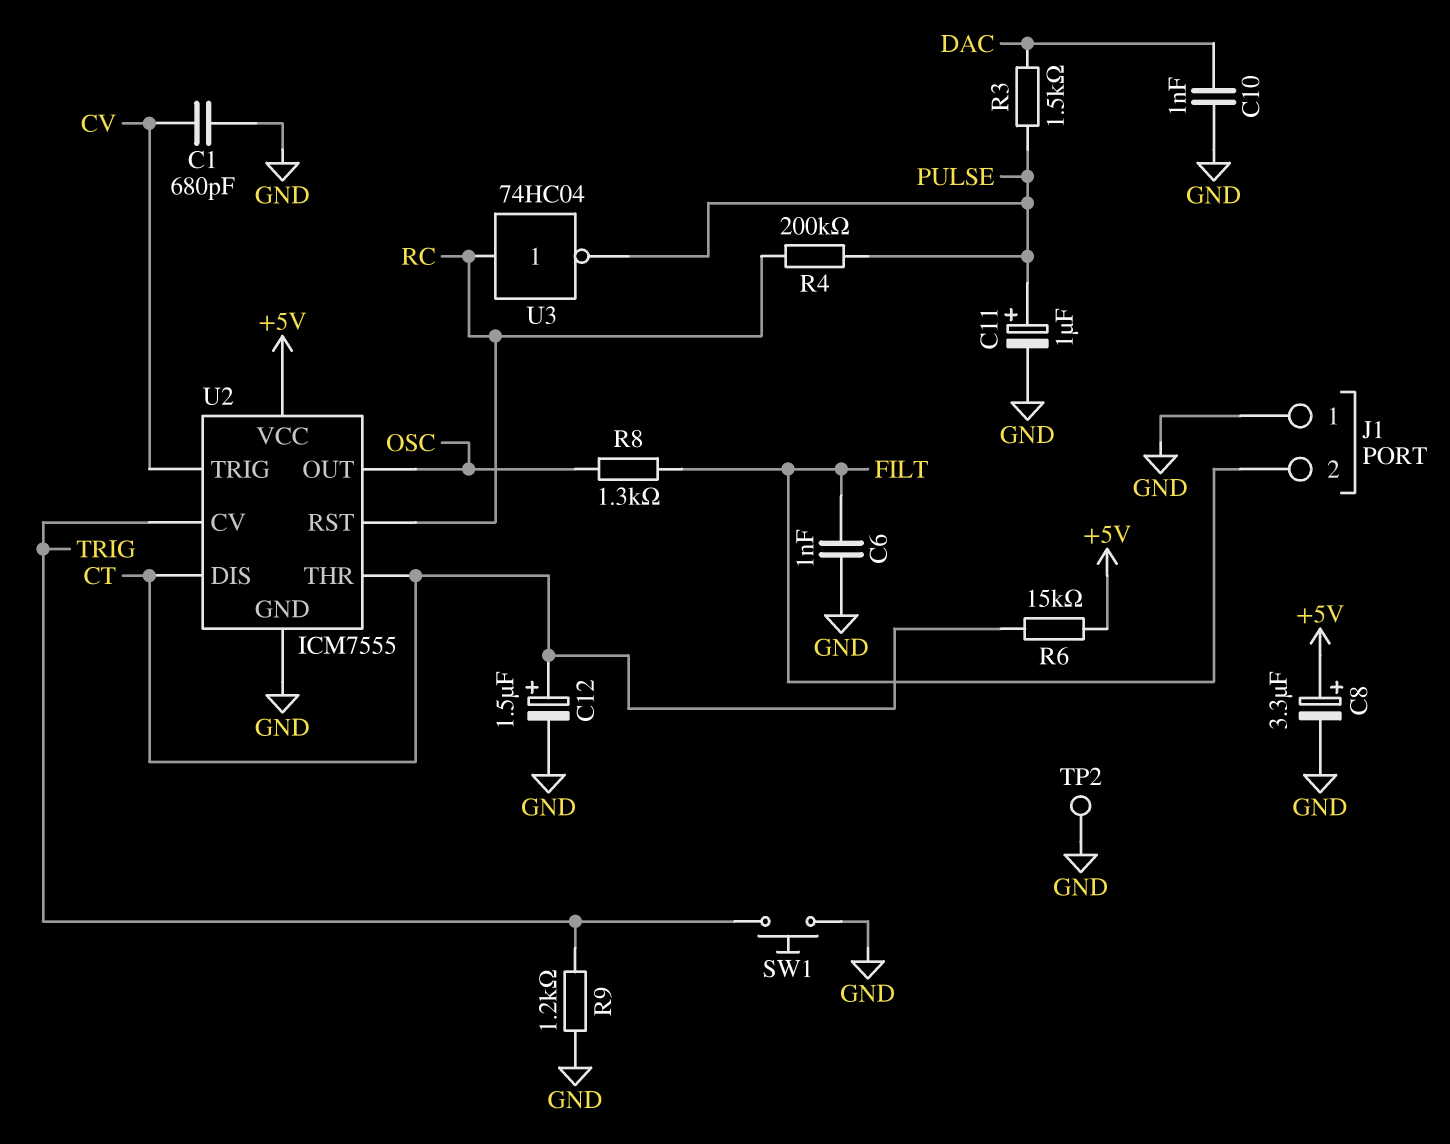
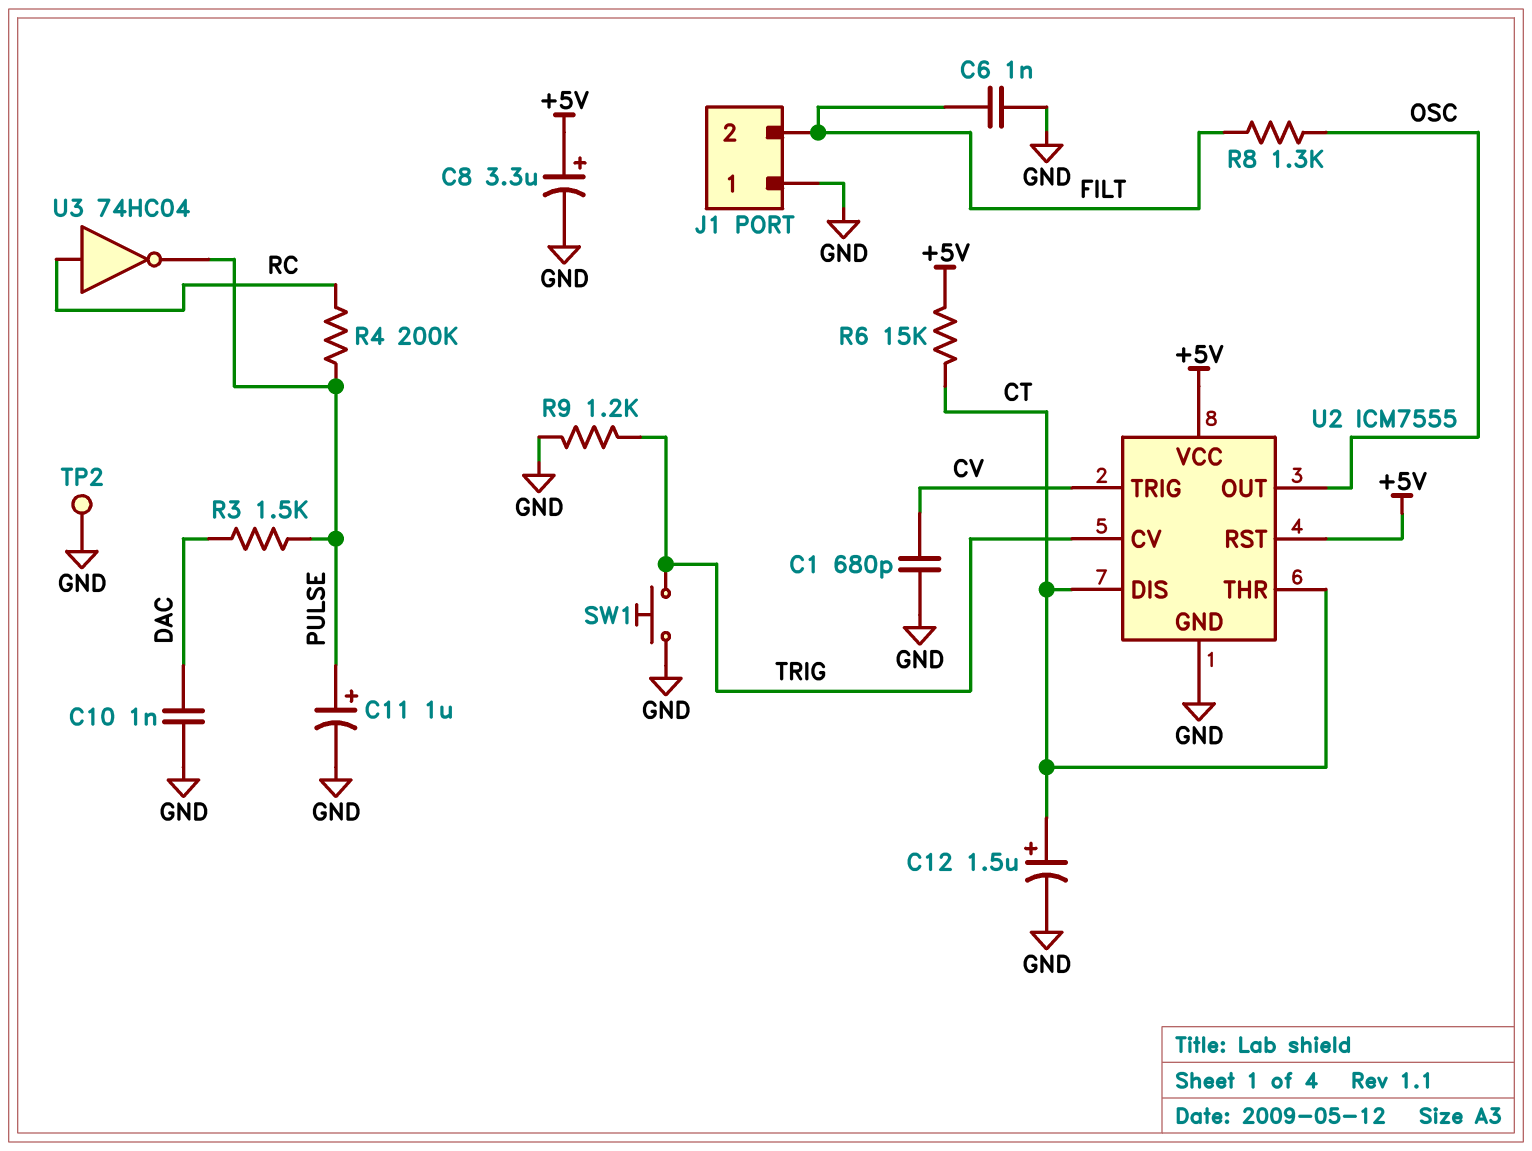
U2 pin RST: RC -> +5V

